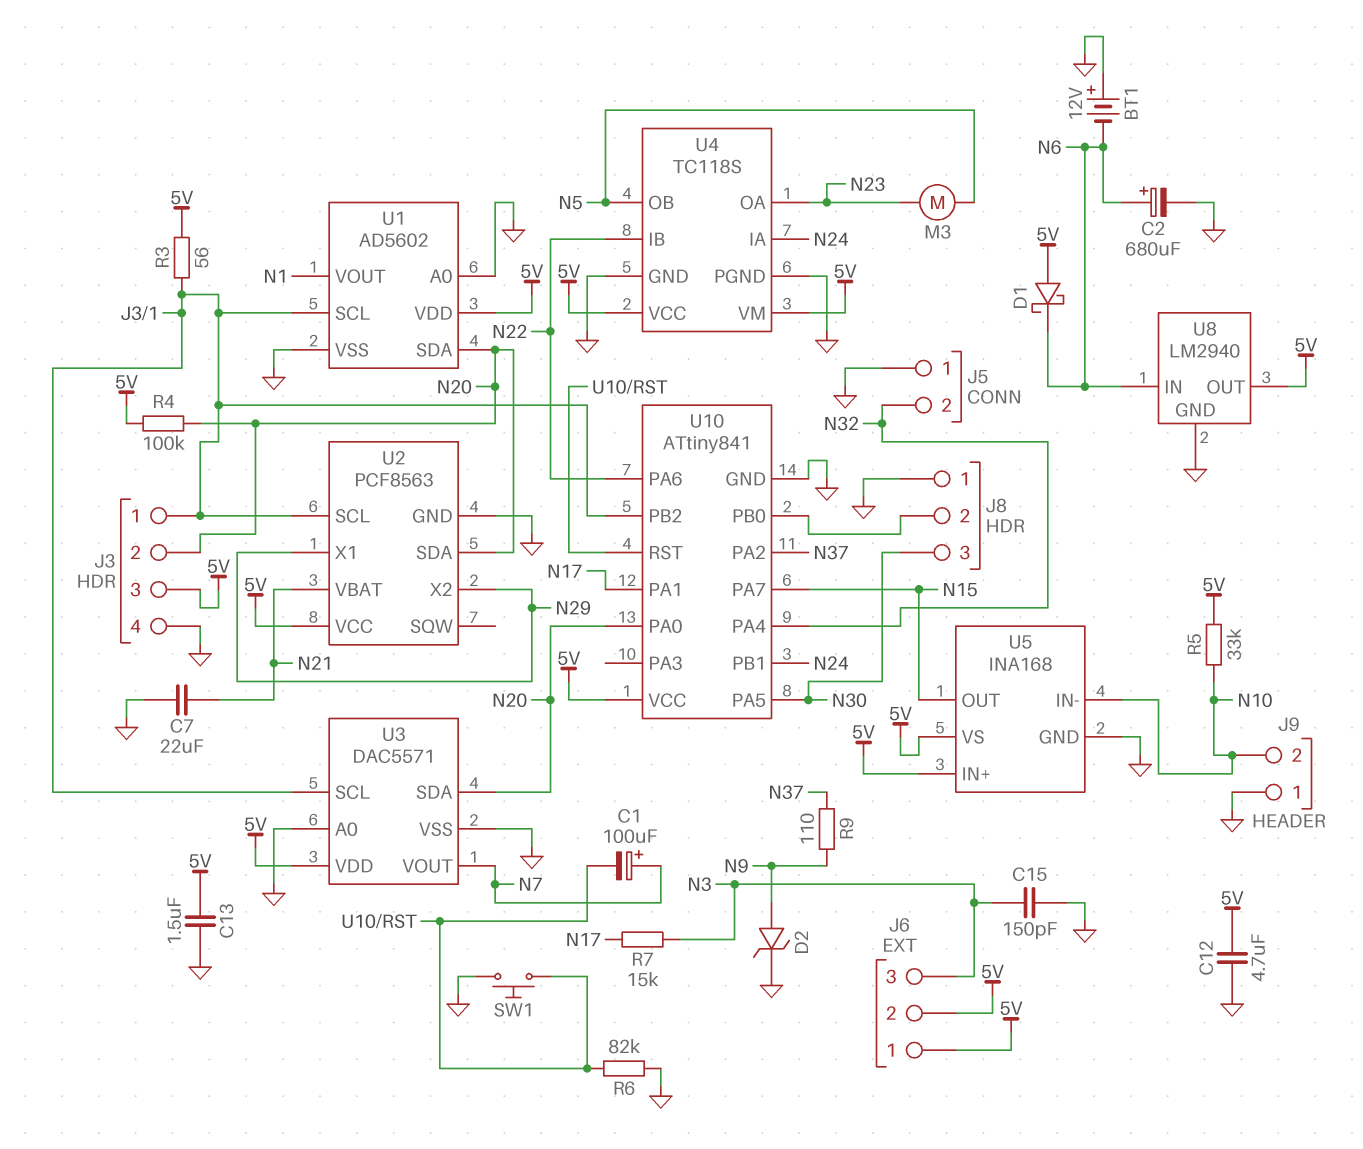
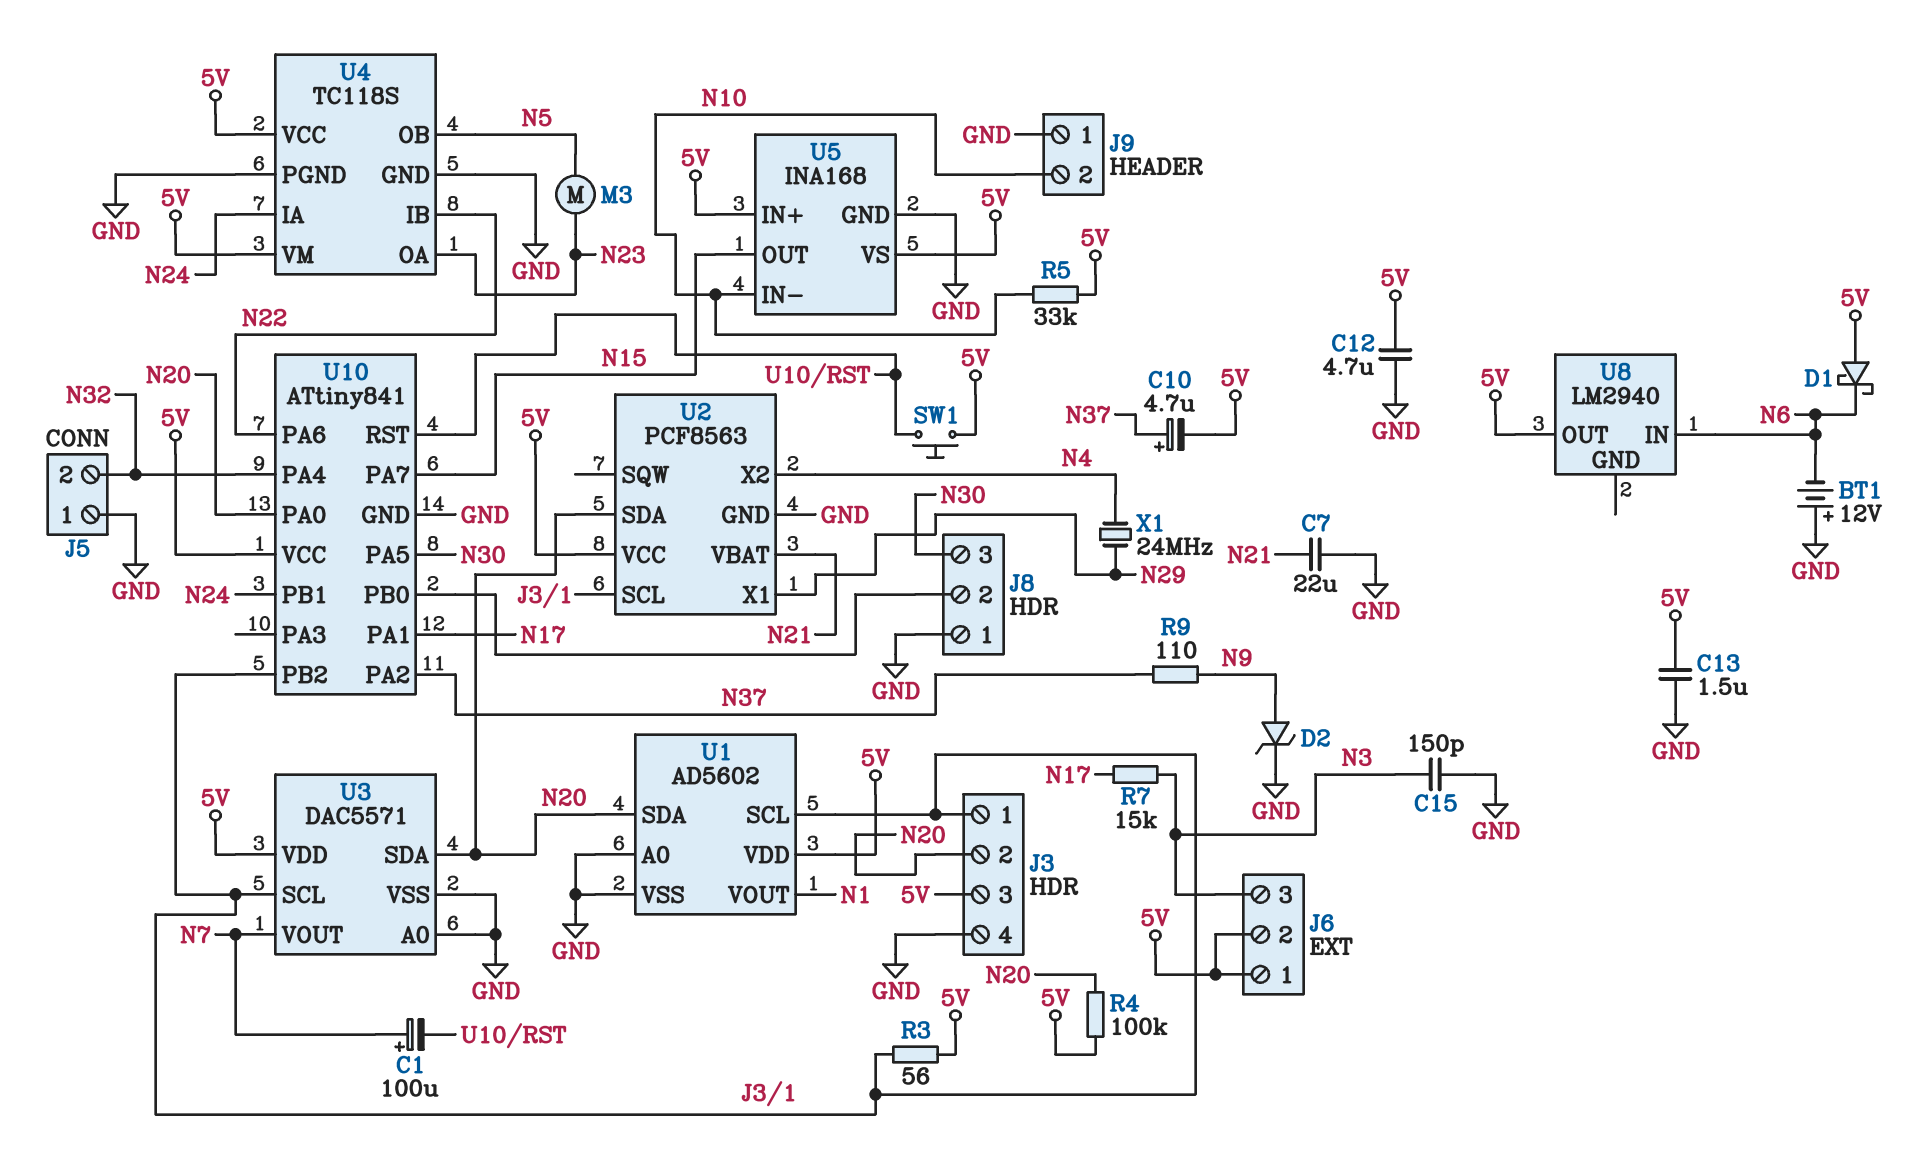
C2: 680uF (plus N6, minus GND) -> none
C10: none -> 4.7uF (plus N37, minus 5V)
R6: 82k (GND, U10/RST) -> none
SW1: button (GND, U10/RST) -> button (5V, U10/RST)
U2 pin X2: N29 -> N4
U8 pin GND: GND -> none
X1: none -> 24MHz (N4, N29)

